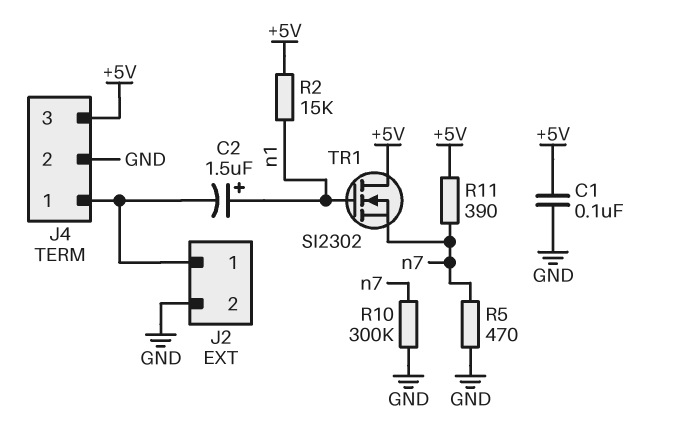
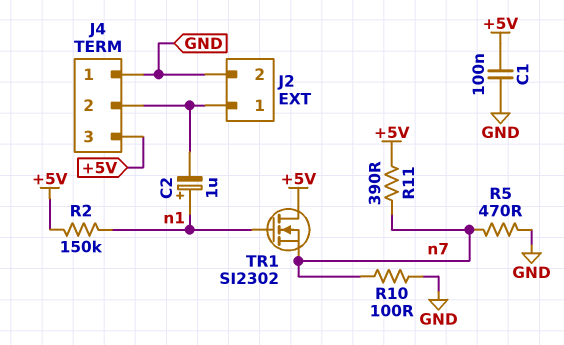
C2: 1.5uF (plus n1, minus J2/1) -> 1uF (plus n1, minus J2/1)
J4 pin 1: J2/1 -> GND
J4 pin 2: GND -> J2/1
R2: 15k (+5V, n1) -> 150k (+5V, n1)
R10: 300k (GND, n7) -> 100 (GND, n7)

